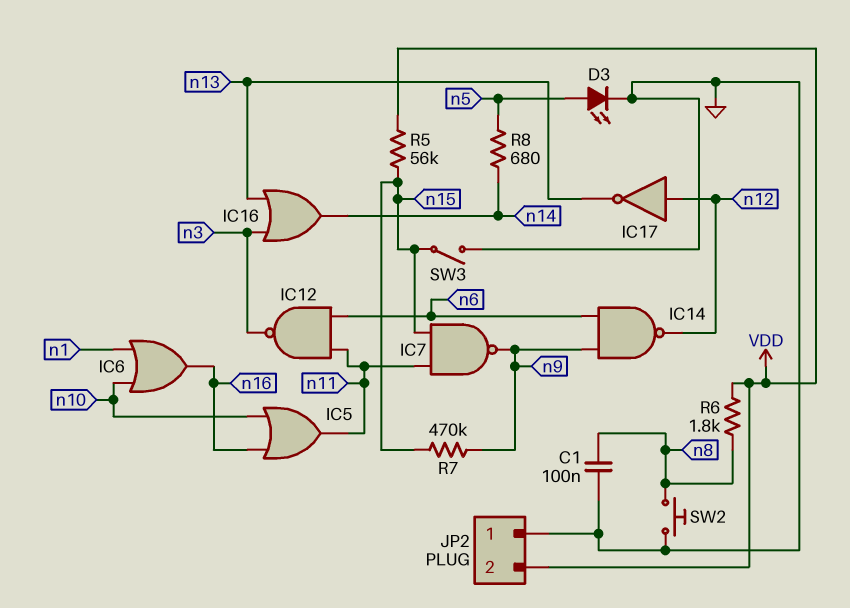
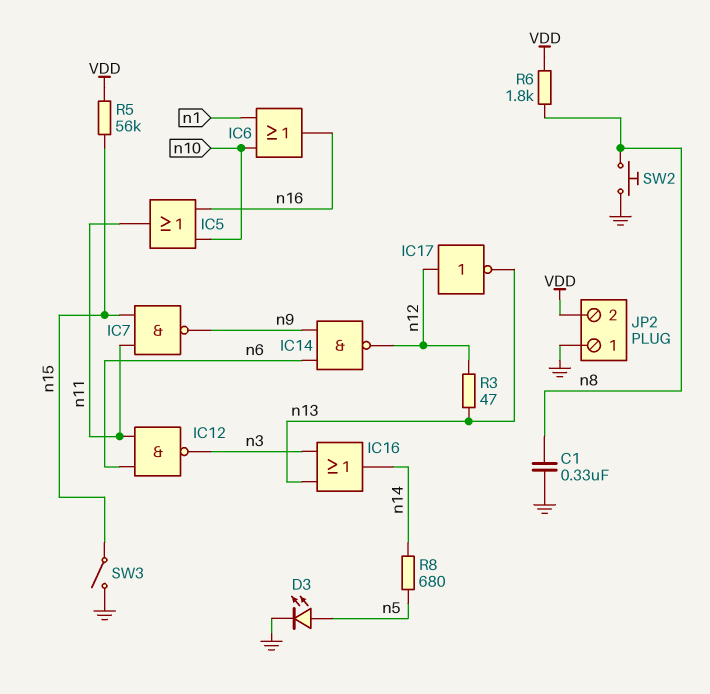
C1: 100nF (GND, n8) -> 330nF (GND, n8)
R3: none -> 47 (n12, n13)
R7: 470k (n9, n15) -> none

